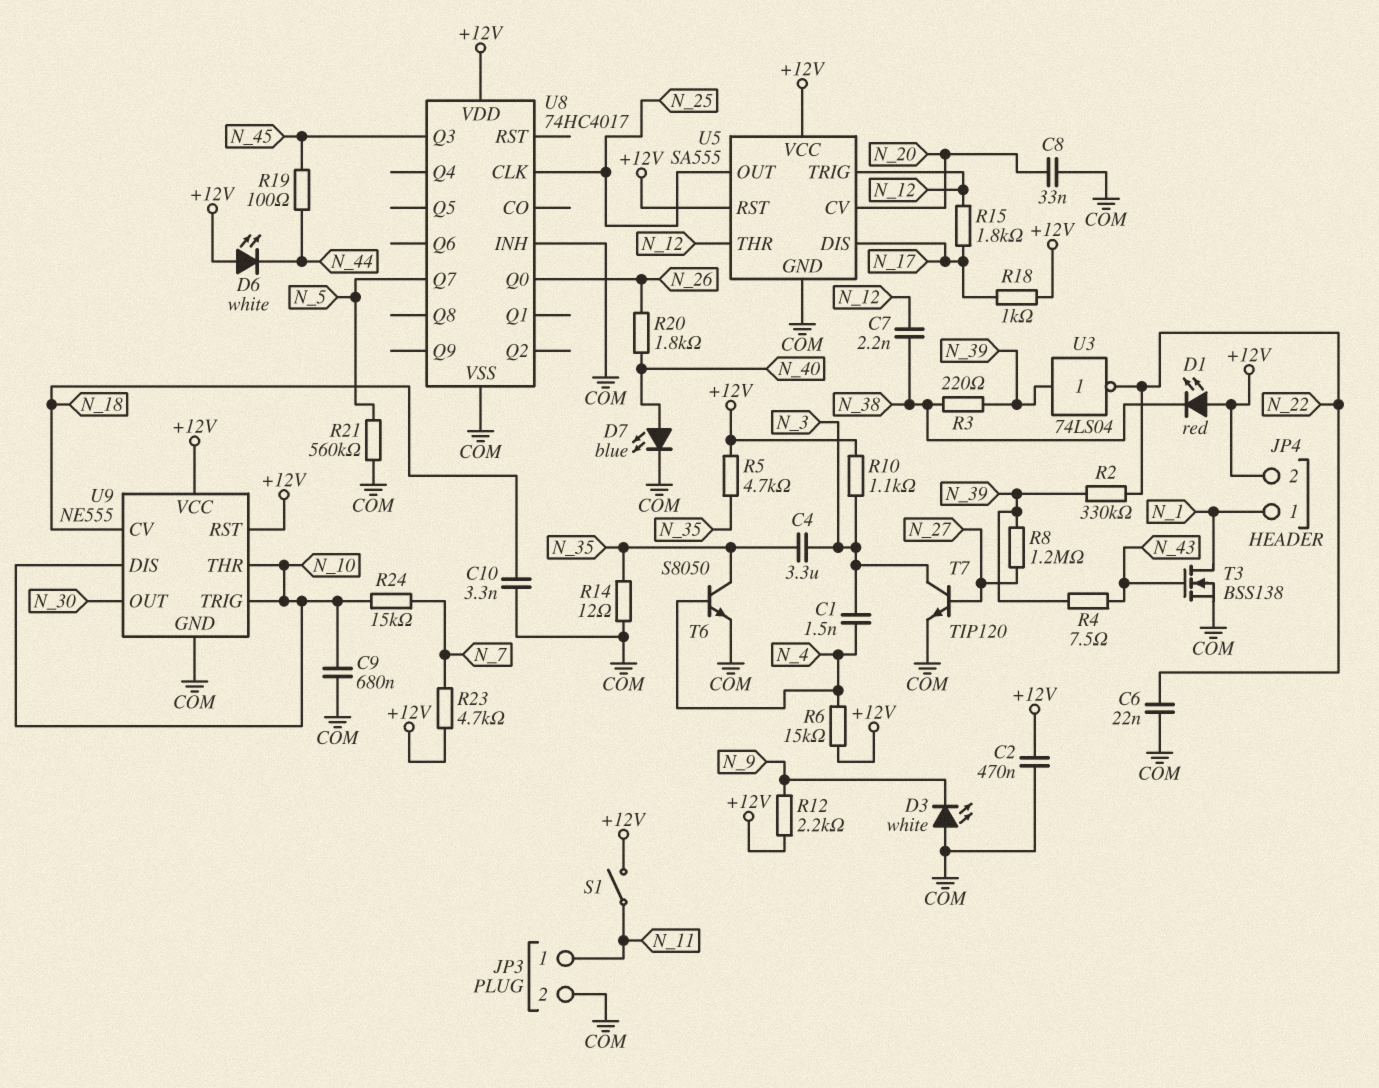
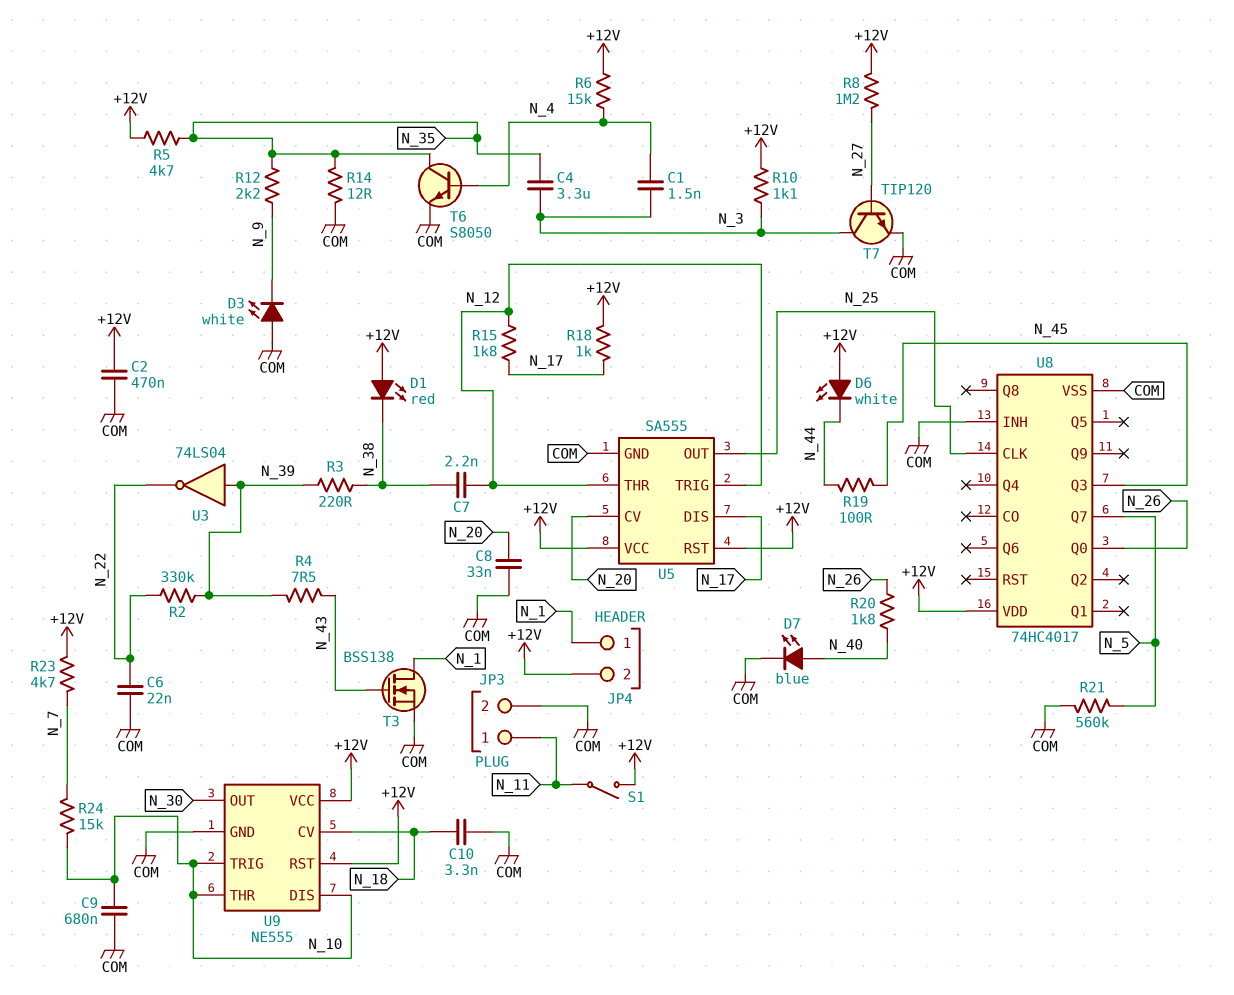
R8: 1.2M (N_27, N_39) -> 1.2M (+12V, N_27)
R12: 2.2k (+12V, N_9) -> 2.2k (N_9, N_35)

